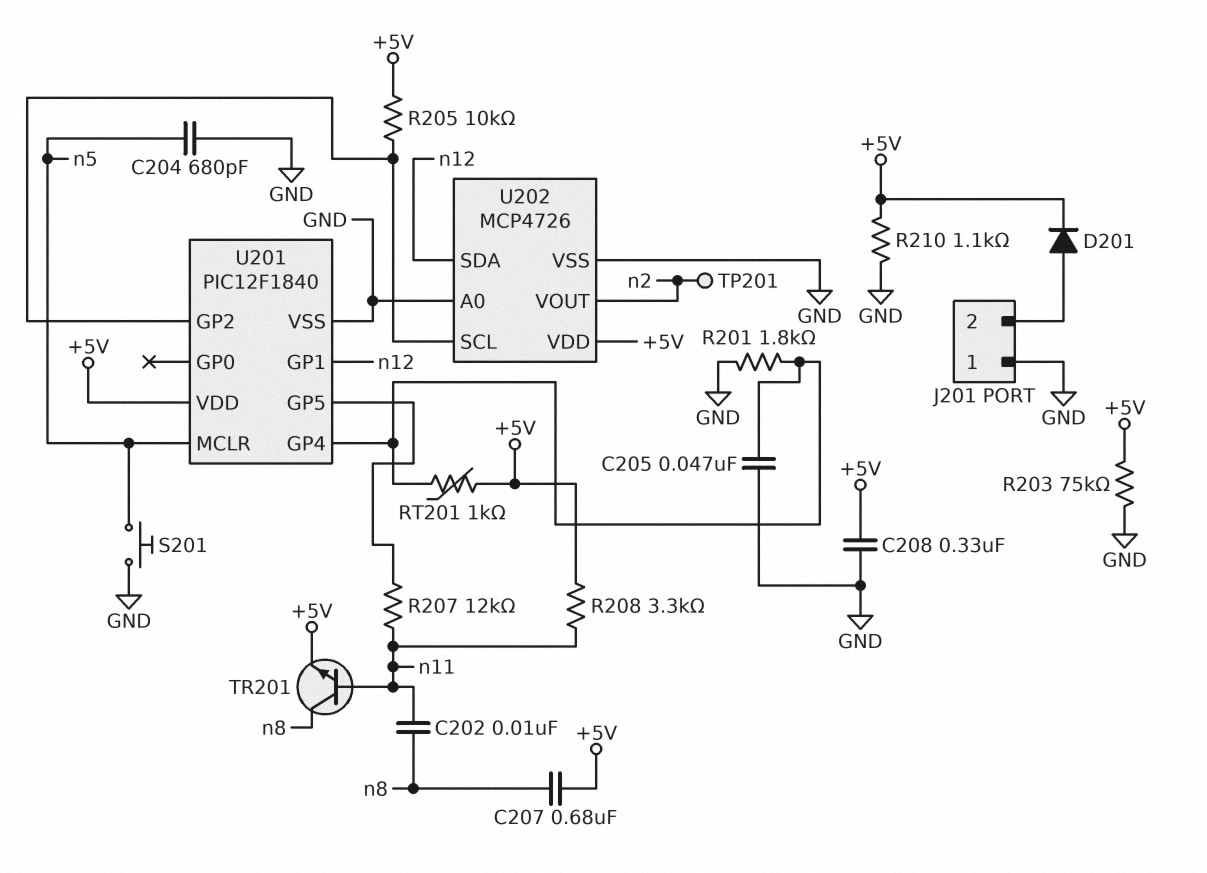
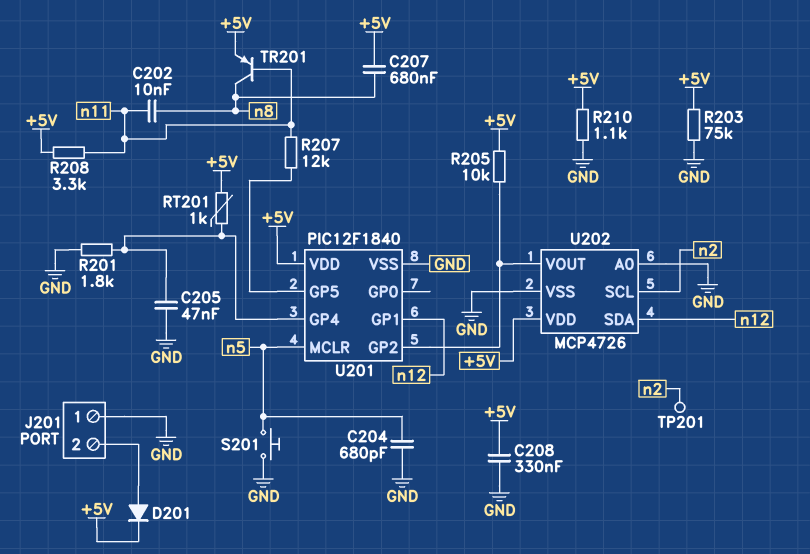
TR201: NPN (B n11, C n8, E +5V) -> PNP (B n11, C n8, E +5V)
U202 pin SCL: U201/GP2 -> n2
U202 pin VOUT: n2 -> U201/GP2

